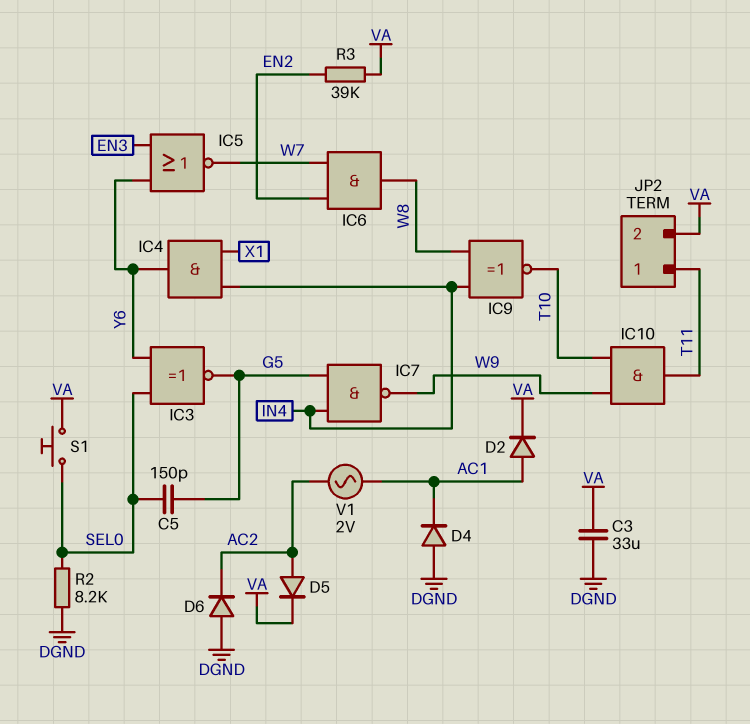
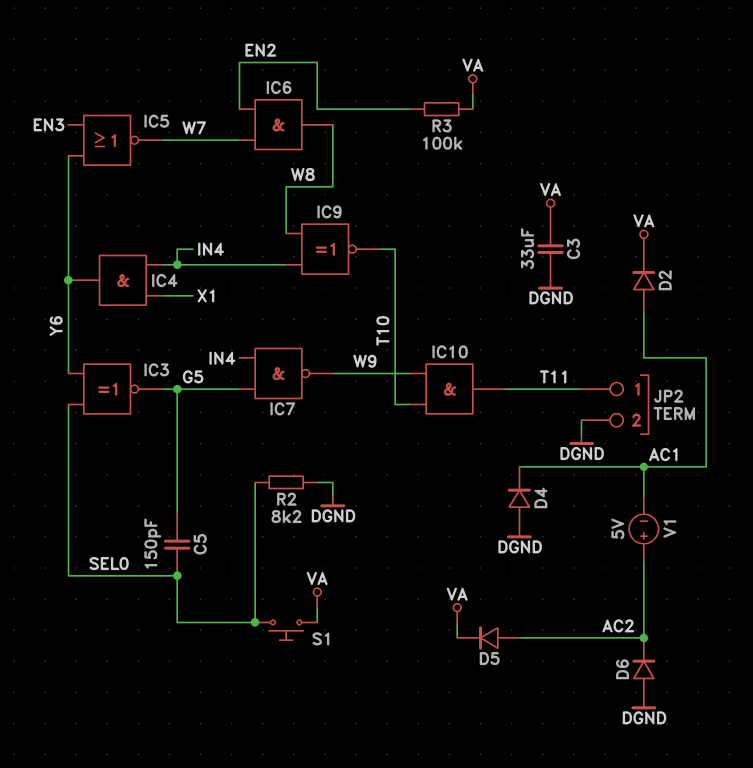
JP2 pin 2: VA -> DGND
R3: 39k (EN2, VA) -> 100k (EN2, VA)
V1: AC 2V (AC1, AC2) -> 5V (plus AC2, minus AC1)

